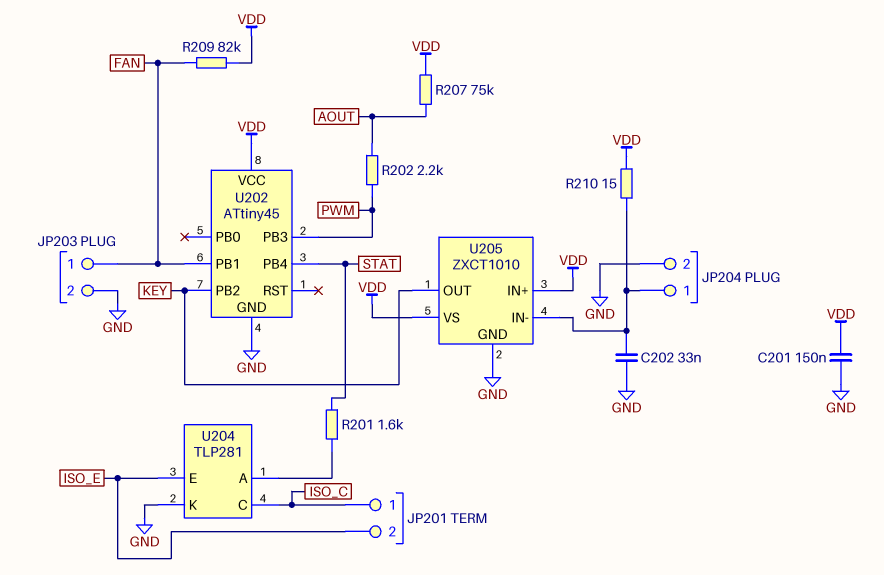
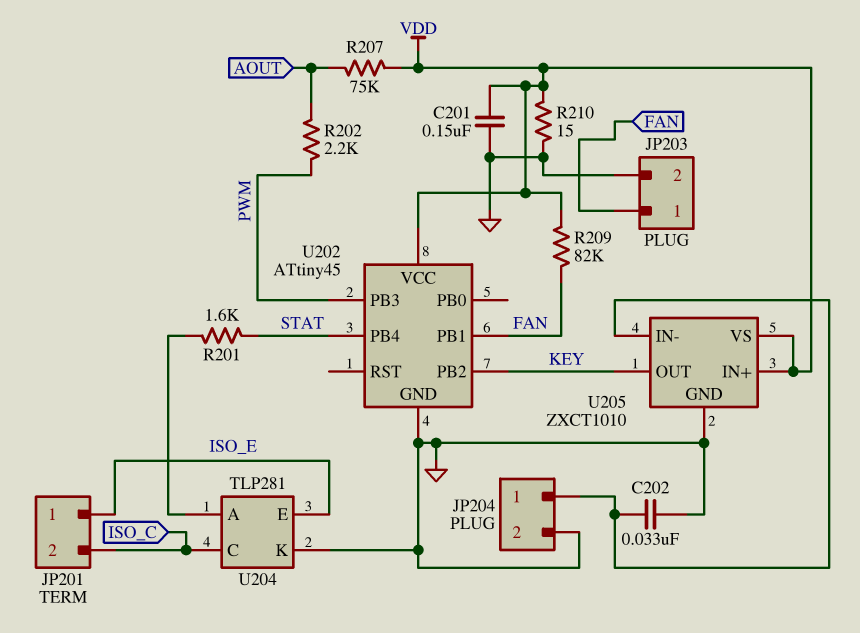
JP201 pin 1: ISO_C -> ISO_E
JP201 pin 2: ISO_E -> ISO_C
R210: 15 (JP204/1, VDD) -> 15 (GND, VDD)

